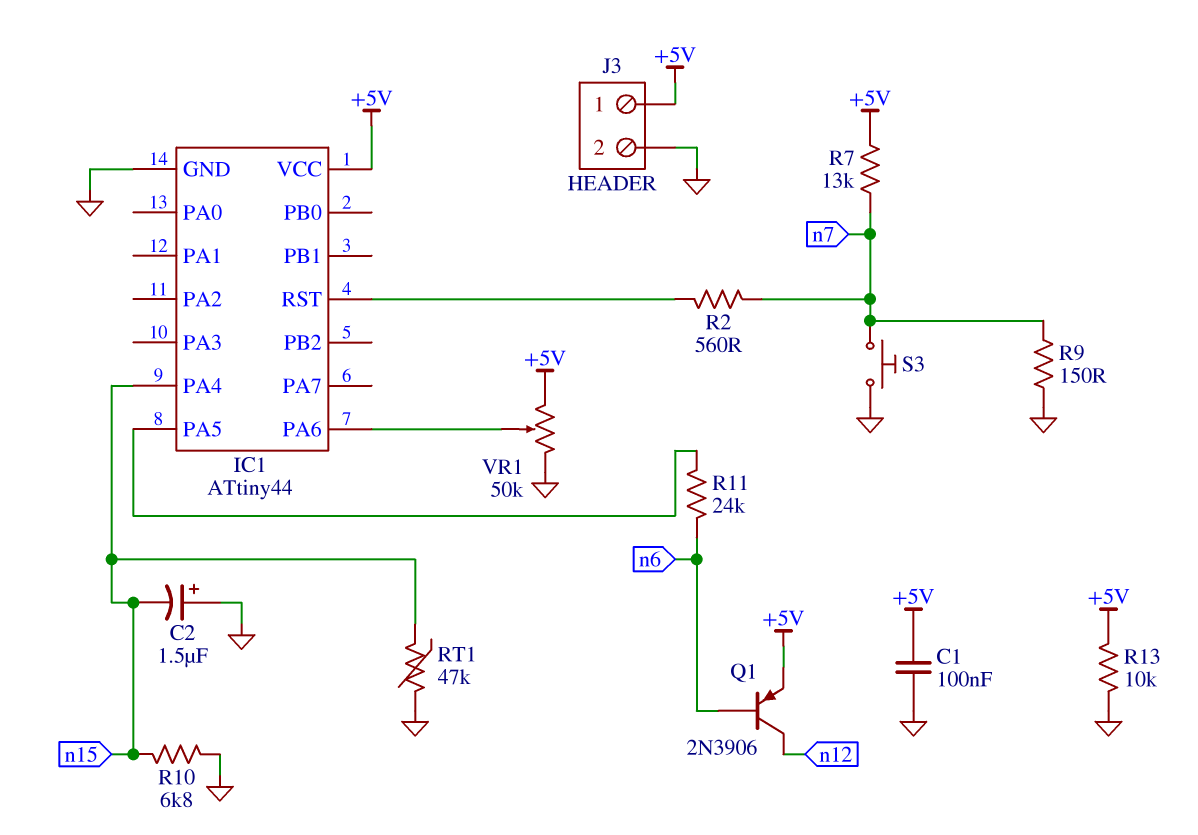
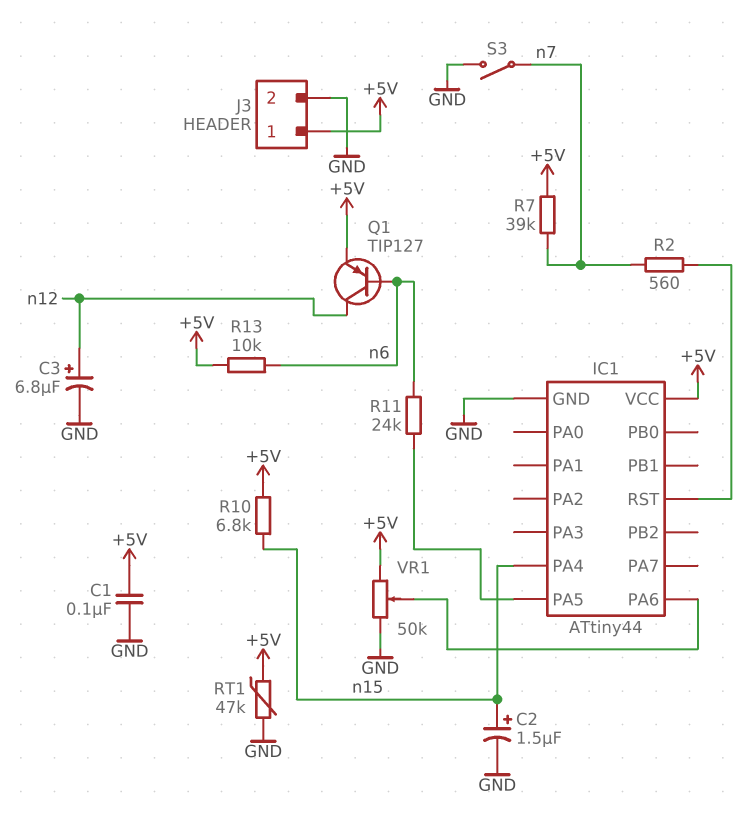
C2: 1.5uF (plus GND, minus n15) -> 1.5uF (plus n15, minus GND)
C3: none -> 6.8uF (plus n12, minus GND)
Q1: PNP 2N3906 (B n6, C n12, E +5V) -> PNP TIP127 (B n6, C n12, E +5V)
R7: 13k (+5V, n7) -> 39k (+5V, n7)
R9: 150 (GND, n7) -> none
R10: 6.8k (GND, n15) -> 6.8k (+5V, n15)
R13: 10k (+5V, GND) -> 10k (+5V, n6)
RT1: 47k (GND, n15) -> 47k (+5V, GND)
S3: button (GND, n7) -> switch (GND, n7)

